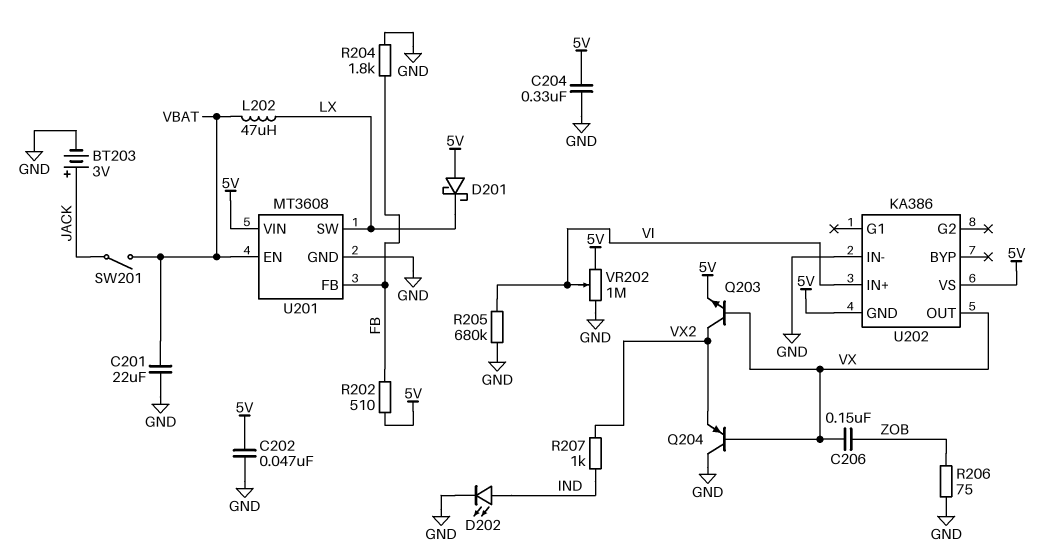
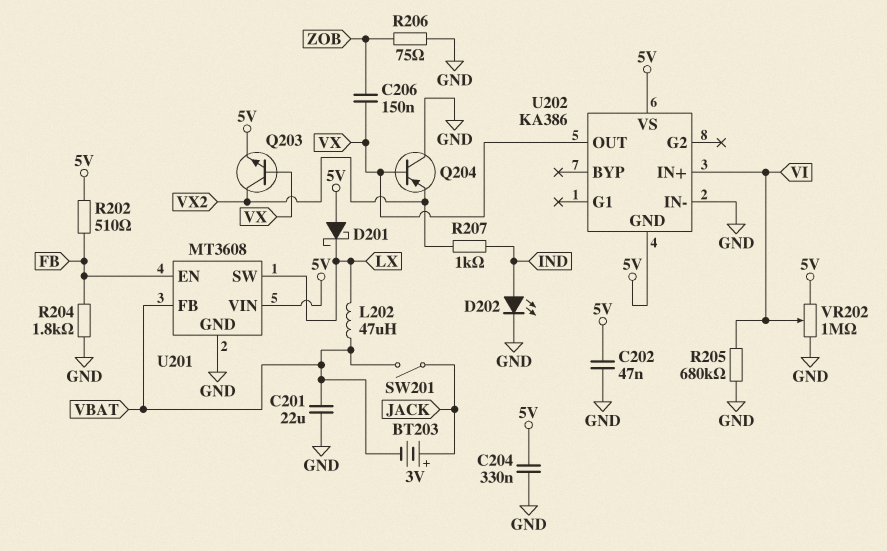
BT203: 3V (plus JACK, minus GND) -> 3V (plus JACK, minus VBAT)
U201 pin EN: VBAT -> FB
U201 pin FB: FB -> VBAT

